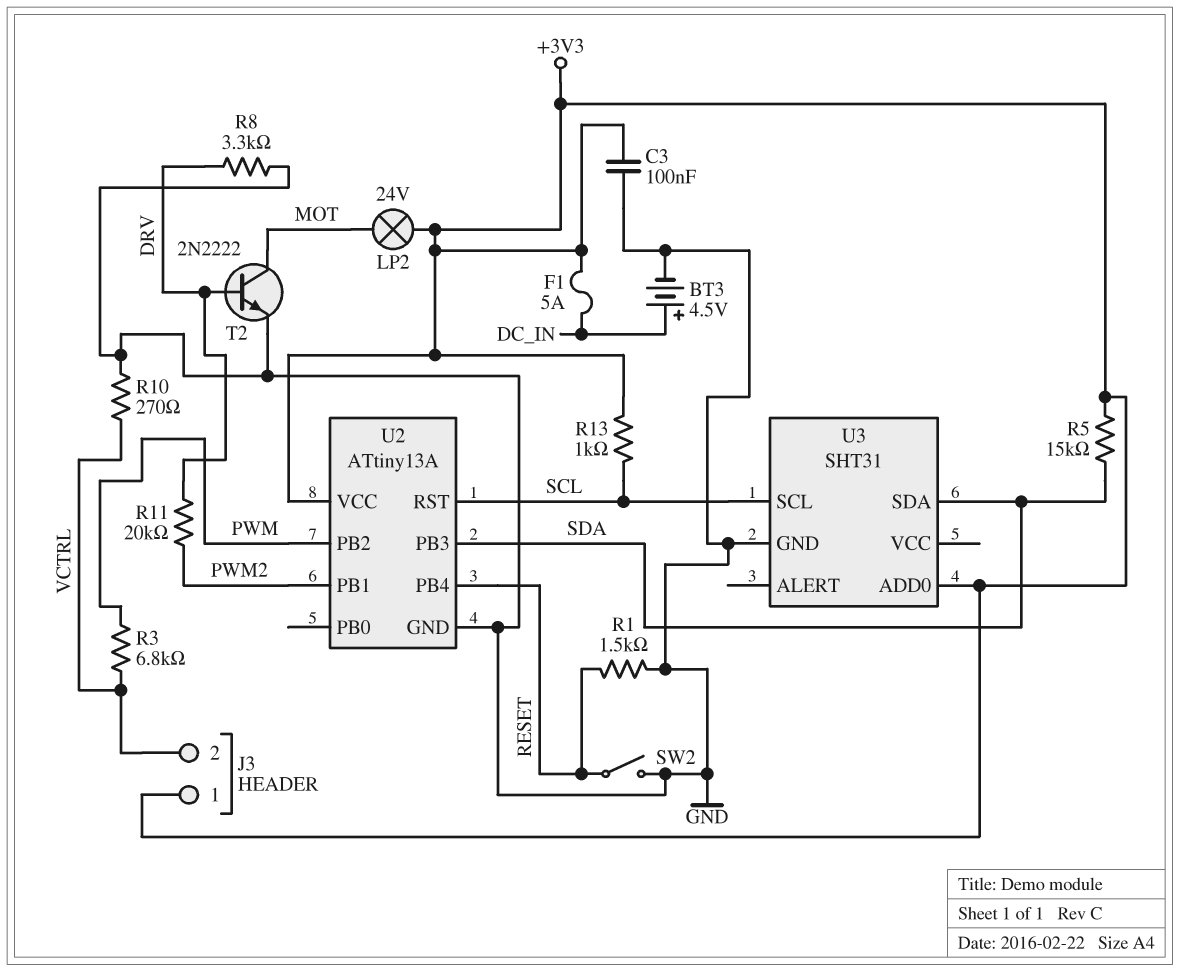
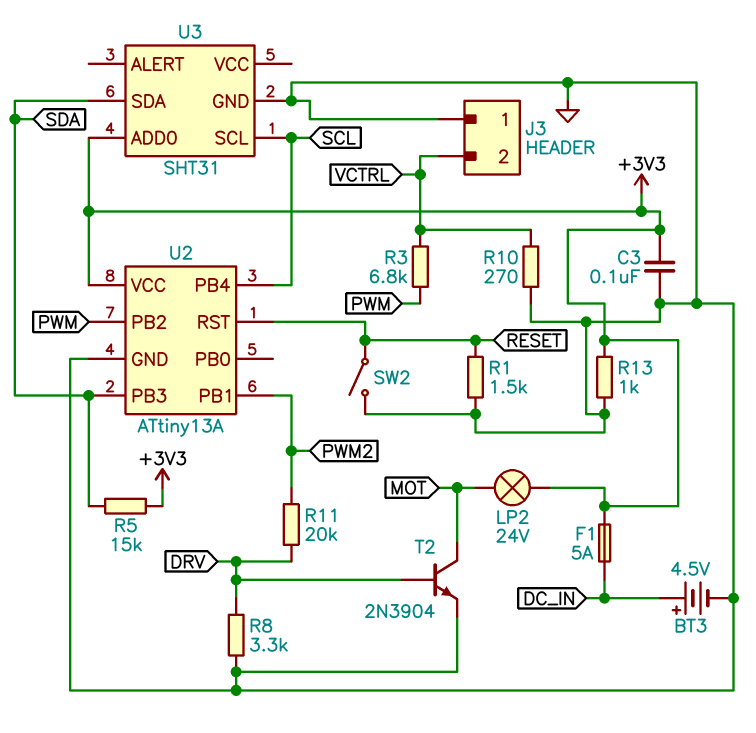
J3 pin 1: +3V3 -> GND
R13: 1k (+3V3, SCL) -> 1k (+3V3, GND)
T2: NPN 2N2222 (B DRV, C MOT, E GND) -> NPN 2N3904 (B DRV, C MOT, E GND)
U2 pin PB4: RESET -> SCL
U2 pin RST: SCL -> RESET

